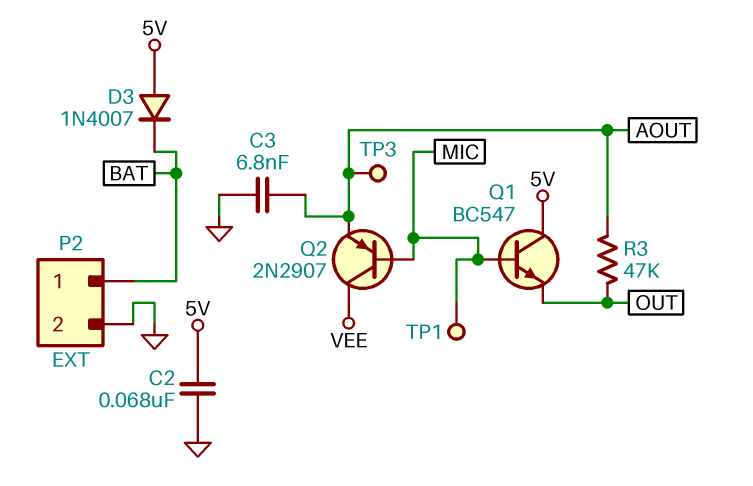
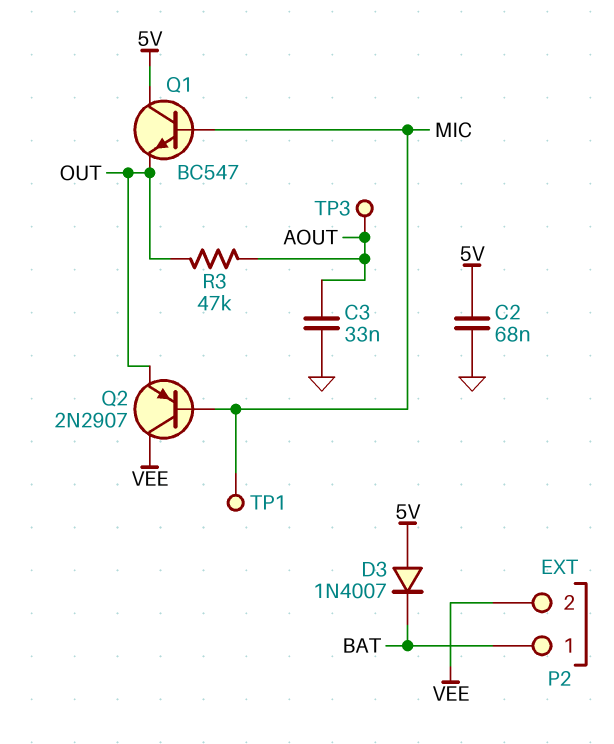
C3: 6.8nF (AOUT, GND) -> 33nF (AOUT, GND)
P2 pin 2: GND -> VEE
Q2: PNP 2N2907 (B MIC, C VEE, E AOUT) -> PNP 2N2907 (B MIC, C VEE, E OUT)

